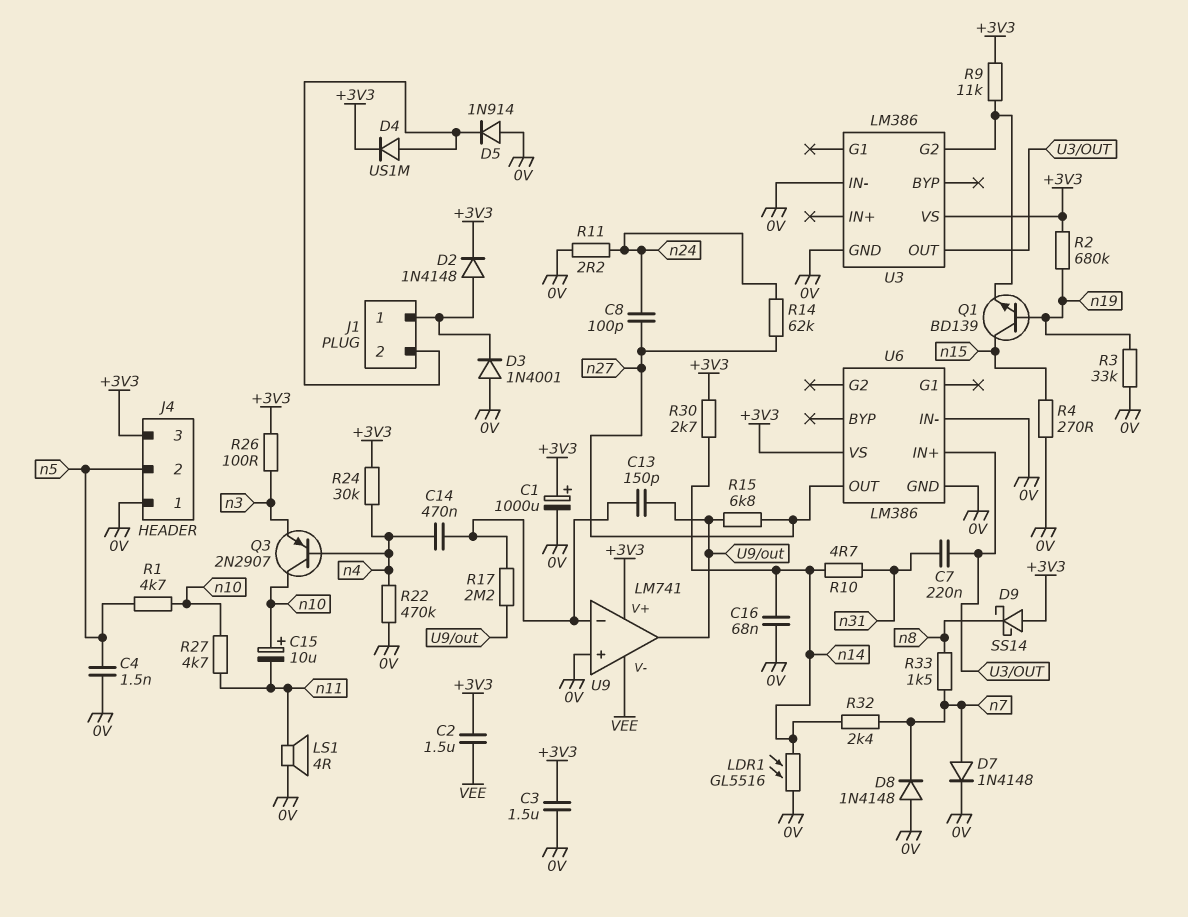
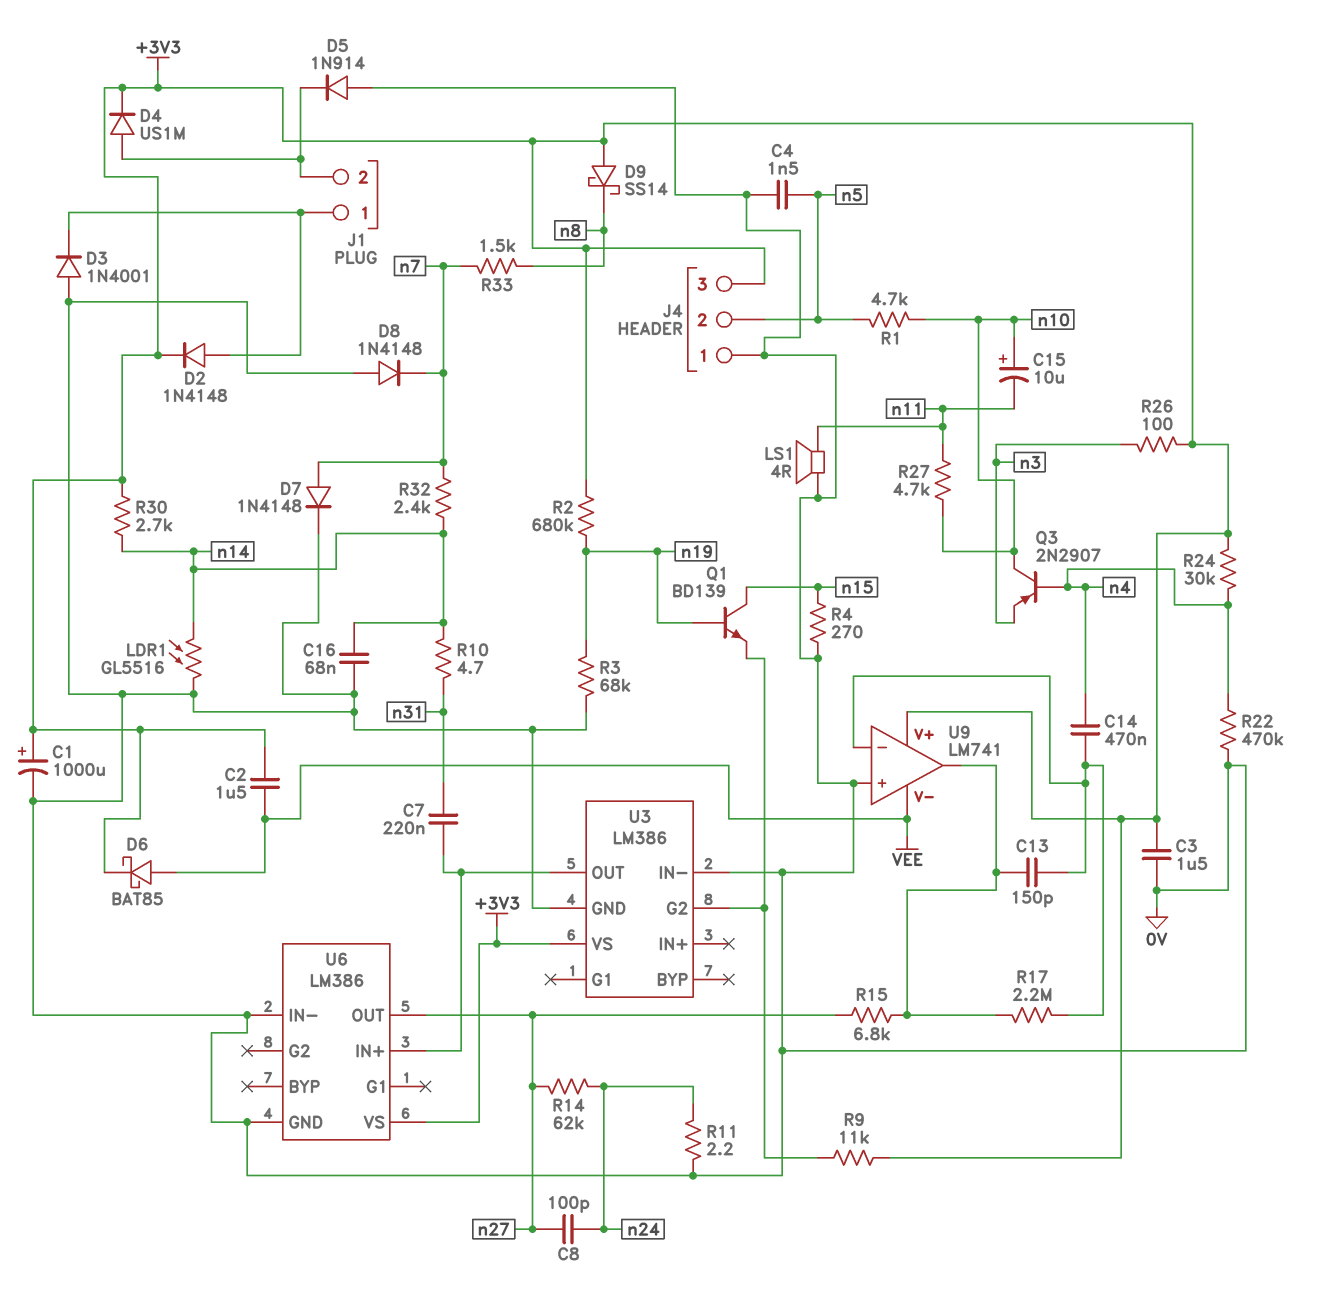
D6: none -> schottky BAT85 (A VEE, K +3V3)
R3: 33k (0V, n19) -> 68k (0V, n19)

